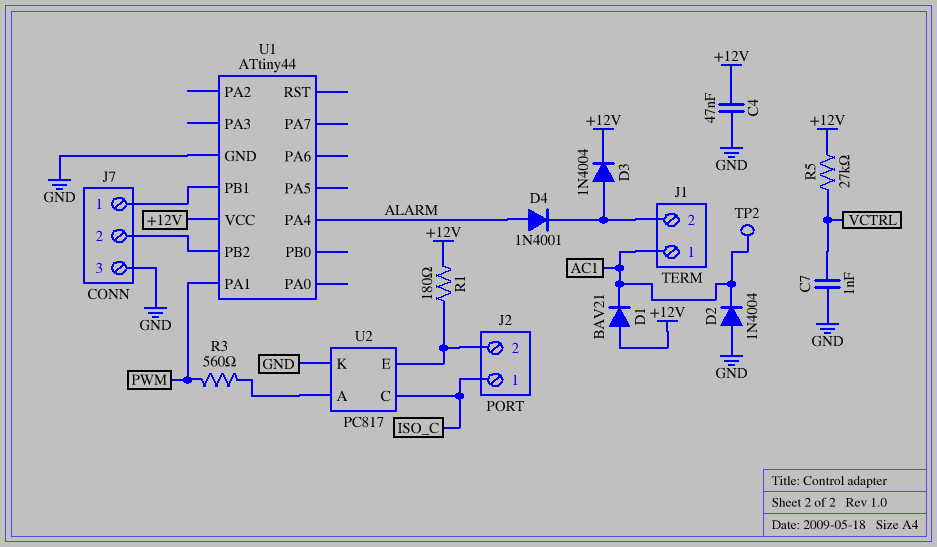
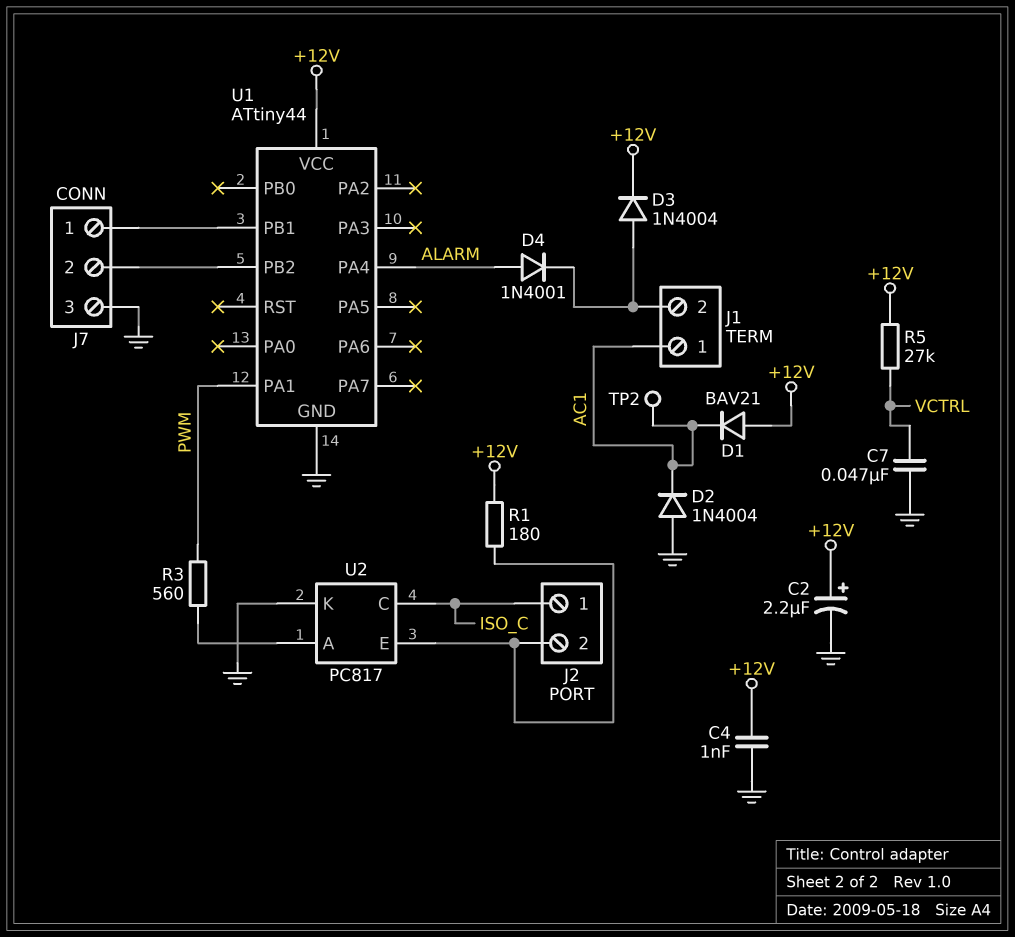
C2: none -> 2.2uF (plus +12V, minus GND)
C4: 47nF (+12V, GND) -> 1nF (+12V, GND)
C7: 1nF (GND, VCTRL) -> 47nF (GND, VCTRL)

